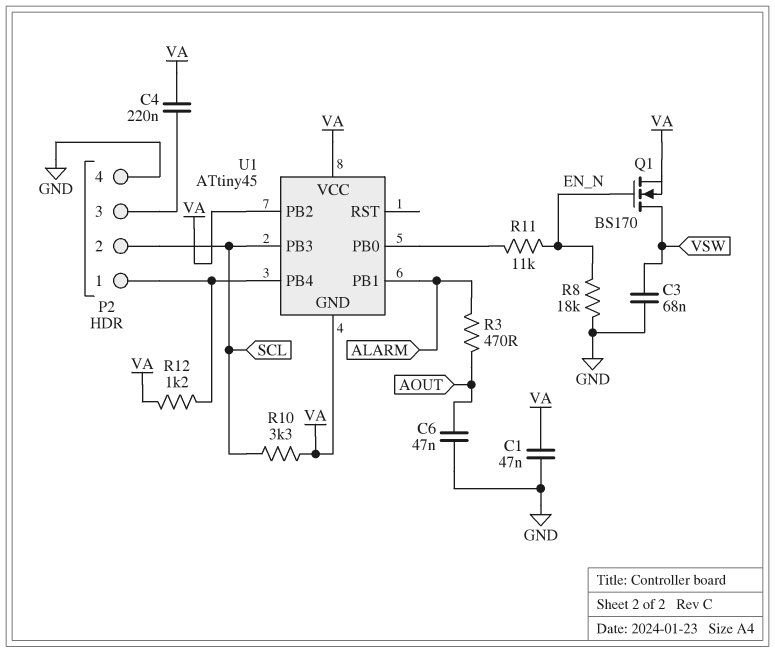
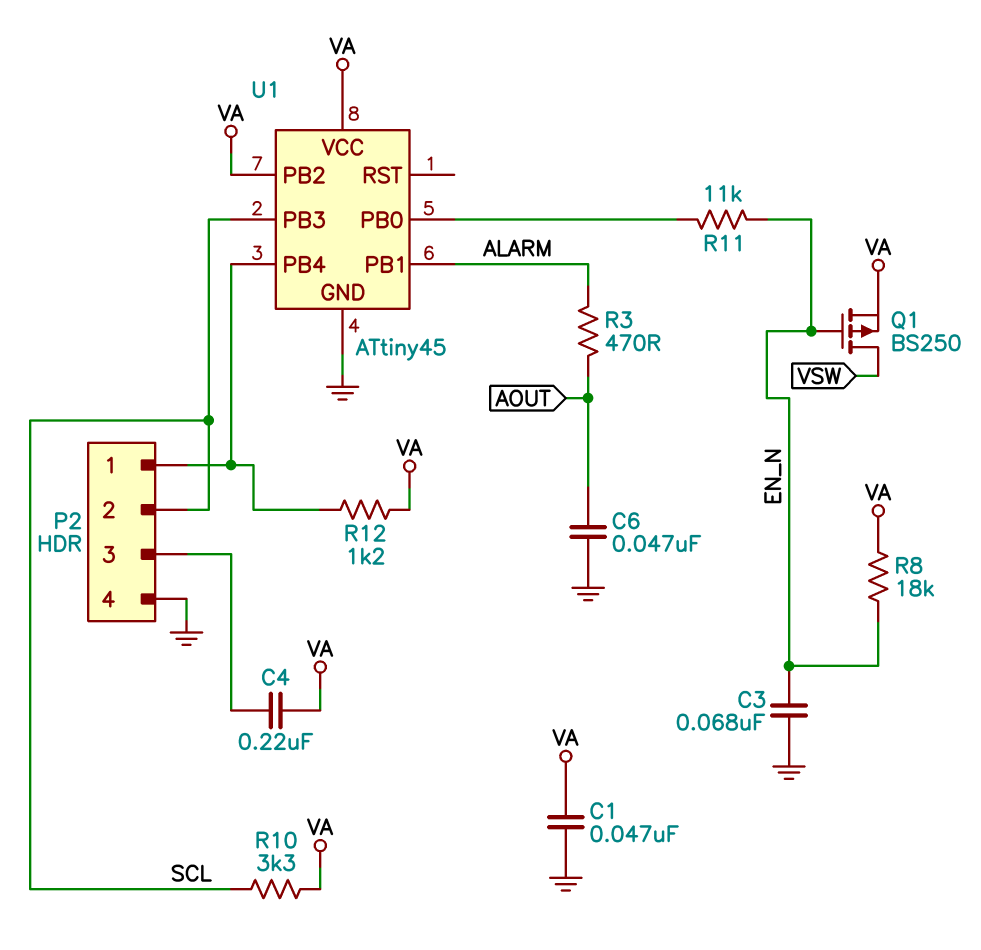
C3: 68nF (GND, VSW) -> 68nF (EN_N, GND)
Q1: NMOS BS170 (G EN_N, D VSW, S VA) -> PMOS BS250 (G EN_N, D VSW, S VA)
R8: 18k (EN_N, GND) -> 18k (EN_N, VA)
U1 pin GND: VA -> GND

